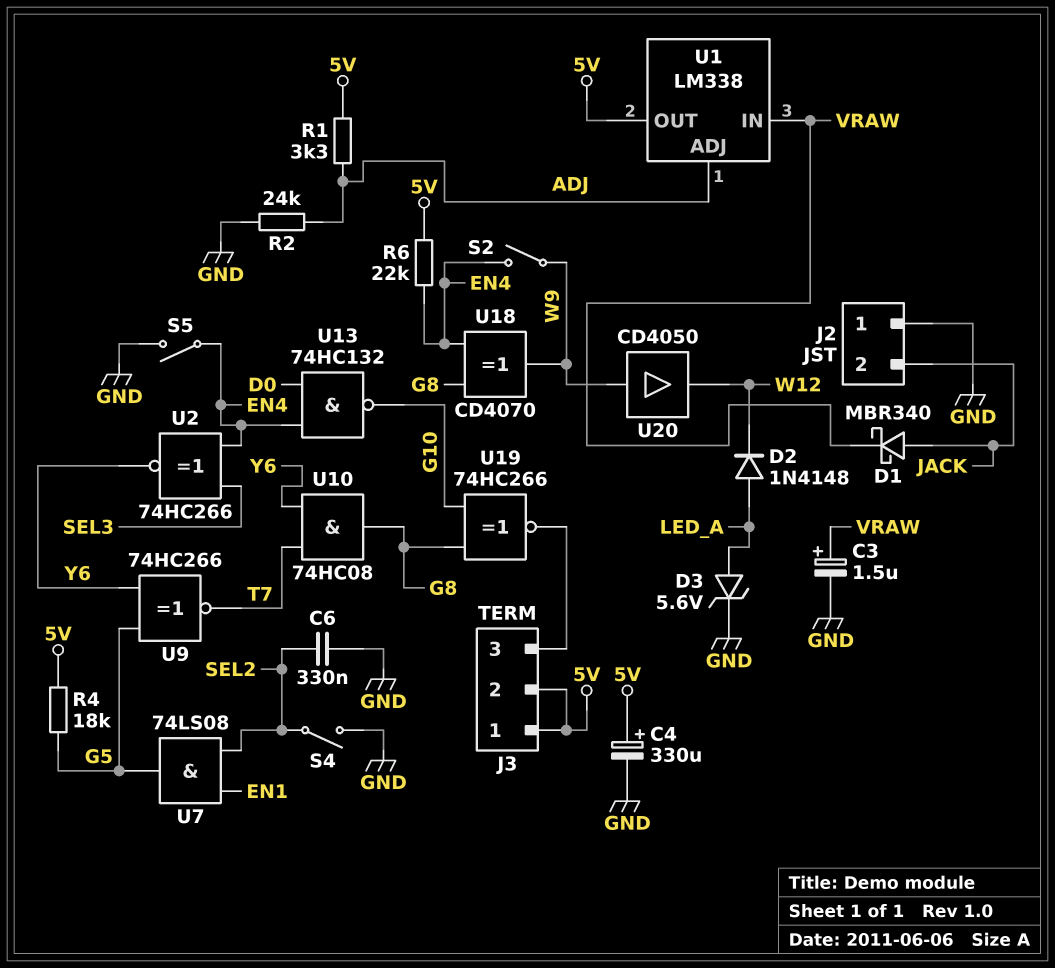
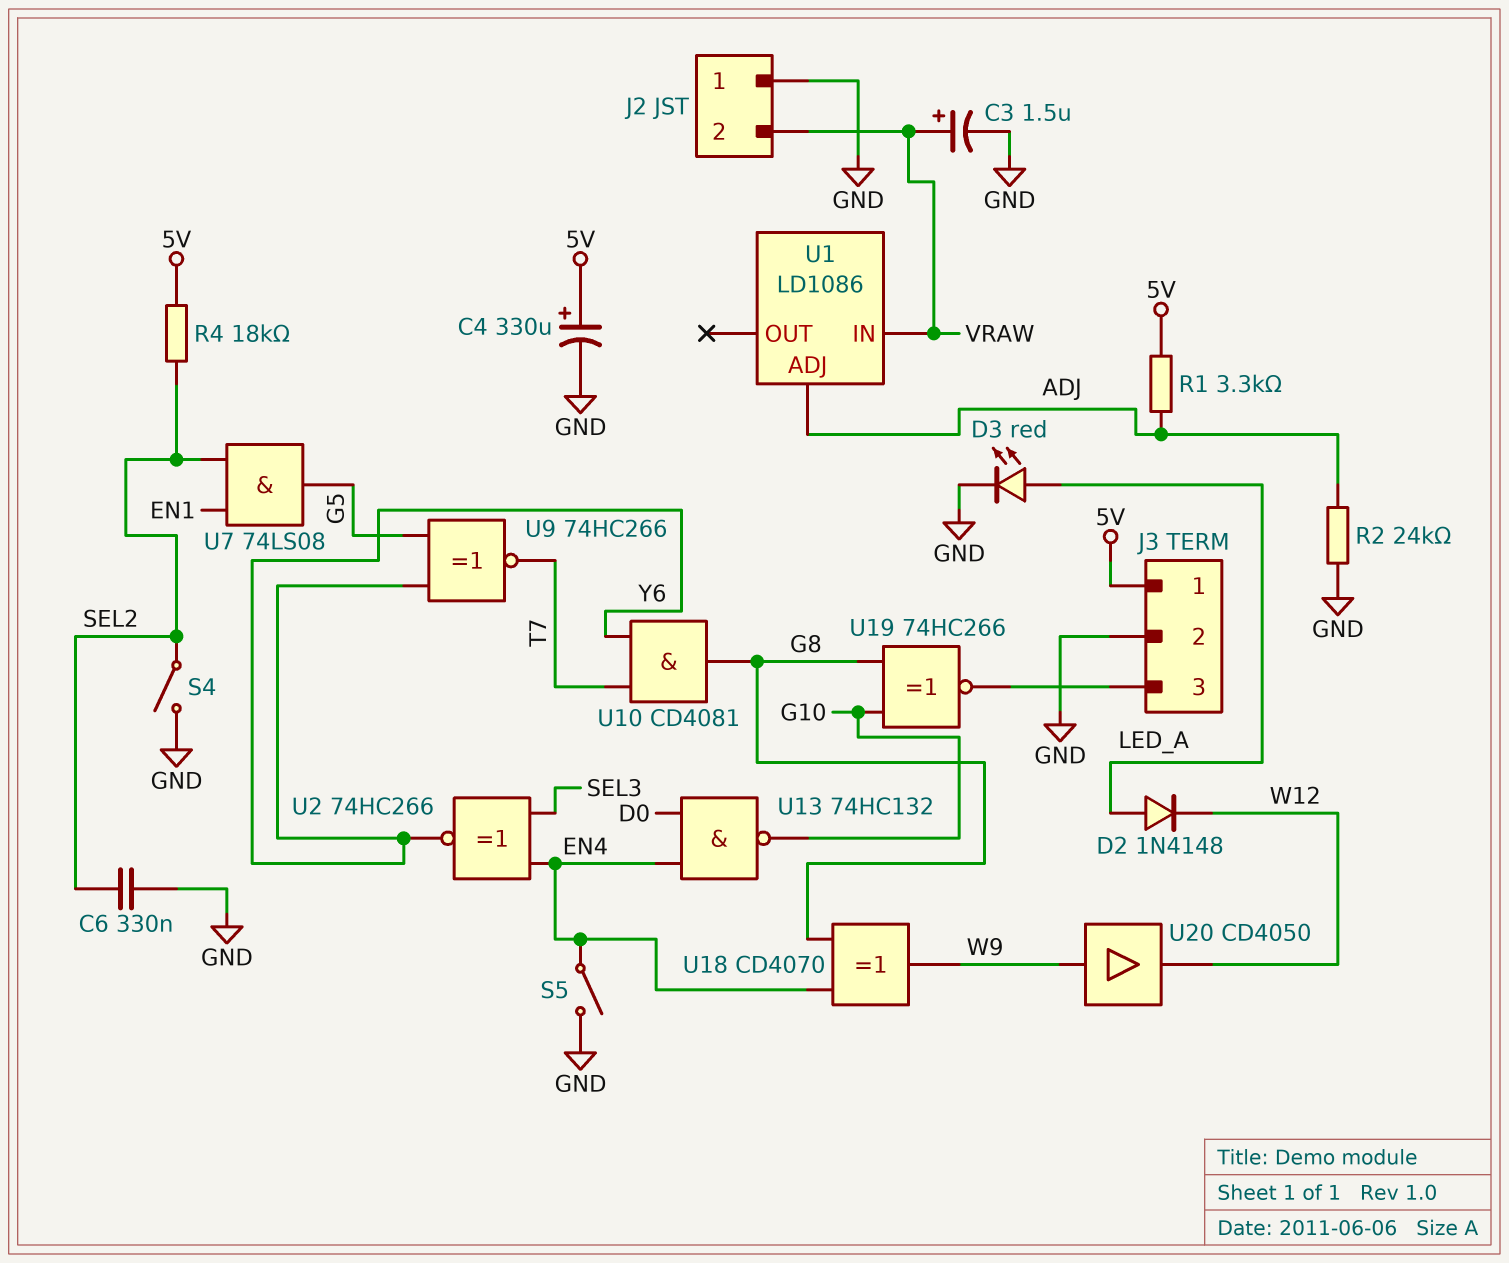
D1: schottky MBR340 (A JACK, K VRAW) -> none
D3: zener 5.6V (A LED_A, K GND) -> LED red (A LED_A, K GND)
J2 pin 2: JACK -> VRAW
J3 pin 2: 5V -> GND
R4: 18k (5V, G5) -> 18k (5V, SEL2)
R6: 22k (5V, EN4) -> none
S2: switch (EN4, W9) -> none
U1: LM338 -> LD1086
U1 pin OUT: 5V -> none
U10: AND 74HC08 (in T7, in Y6, out G8) -> AND CD4081 (in T7, in Y6, out G8)

